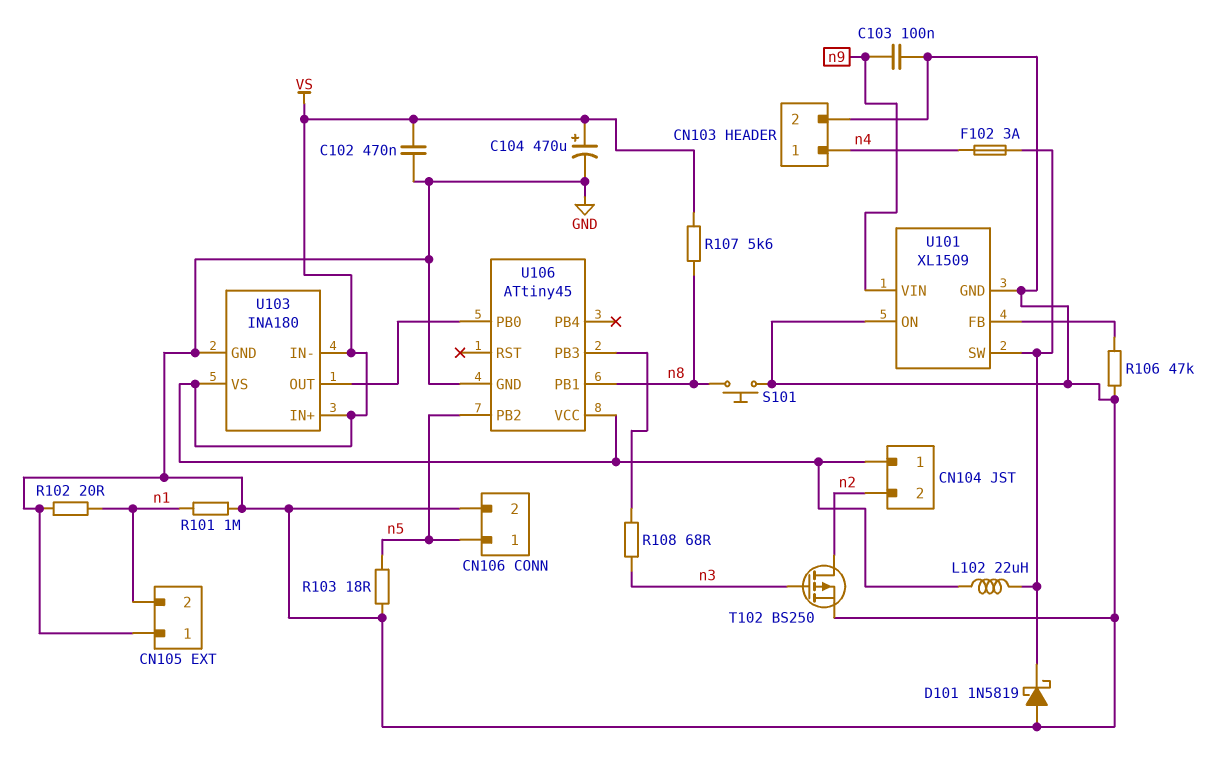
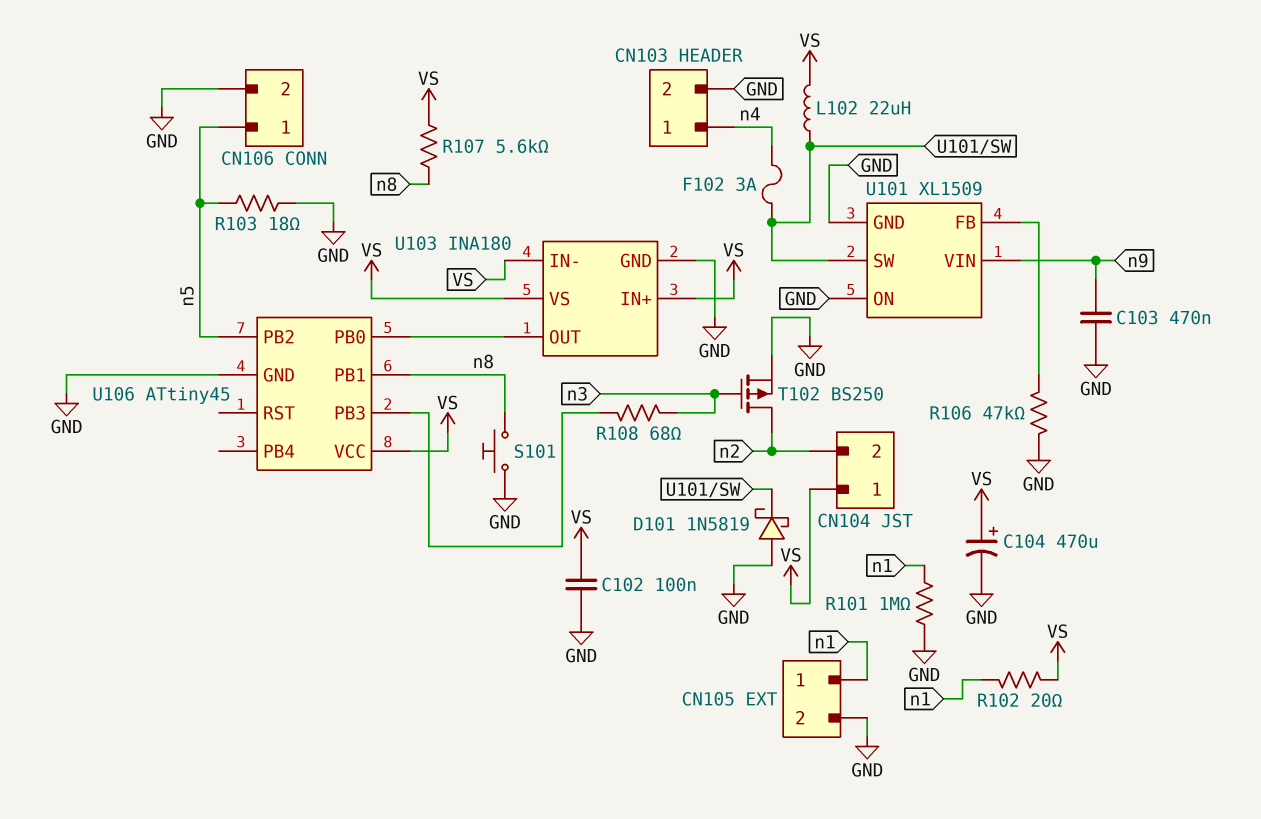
C102: 470nF (GND, VS) -> 100nF (GND, VS)
C103: 100nF (GND, n9) -> 470nF (GND, n9)
CN105 pin 1: GND -> n1
CN105 pin 2: n1 -> GND
R102: 20 (GND, n1) -> 20 (VS, n1)

